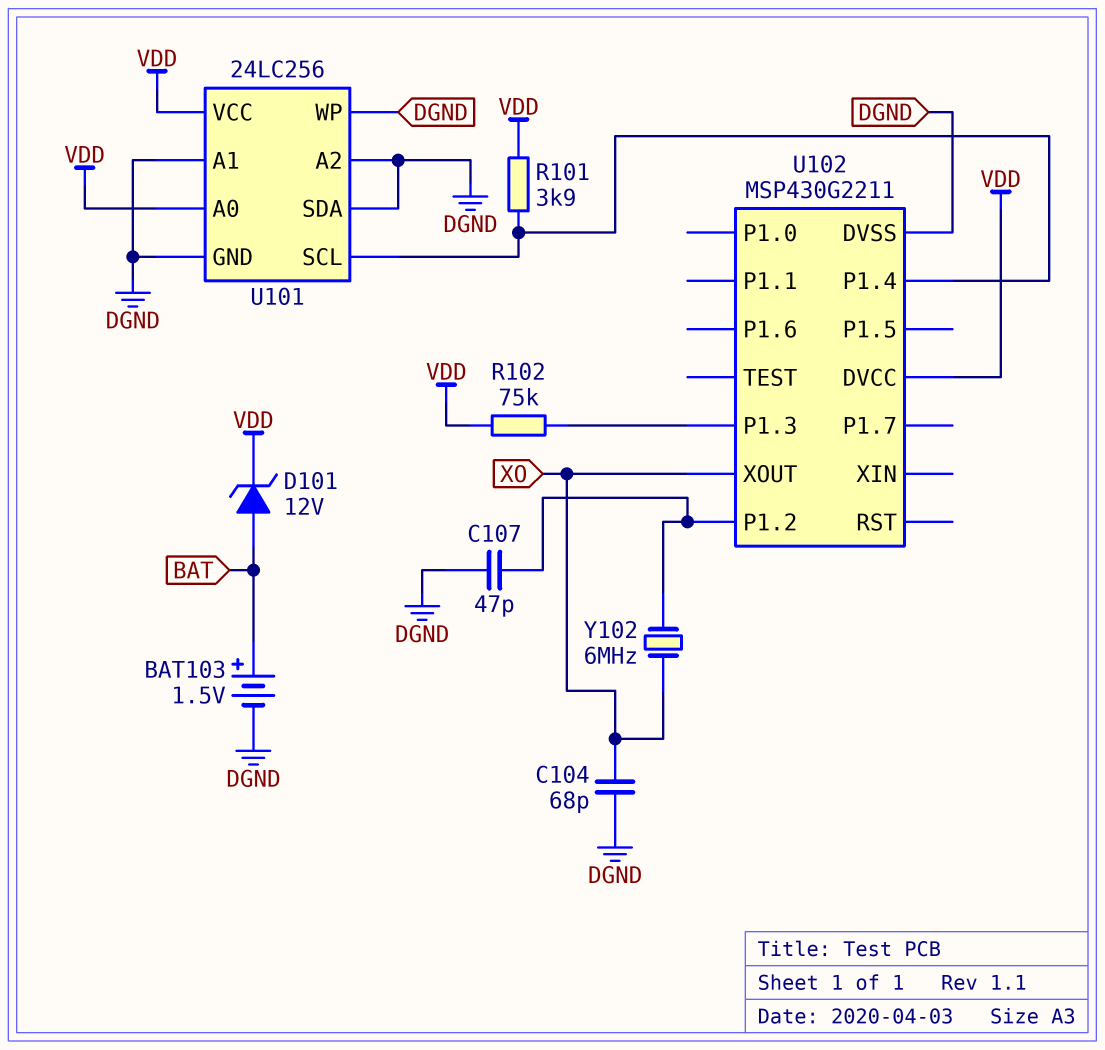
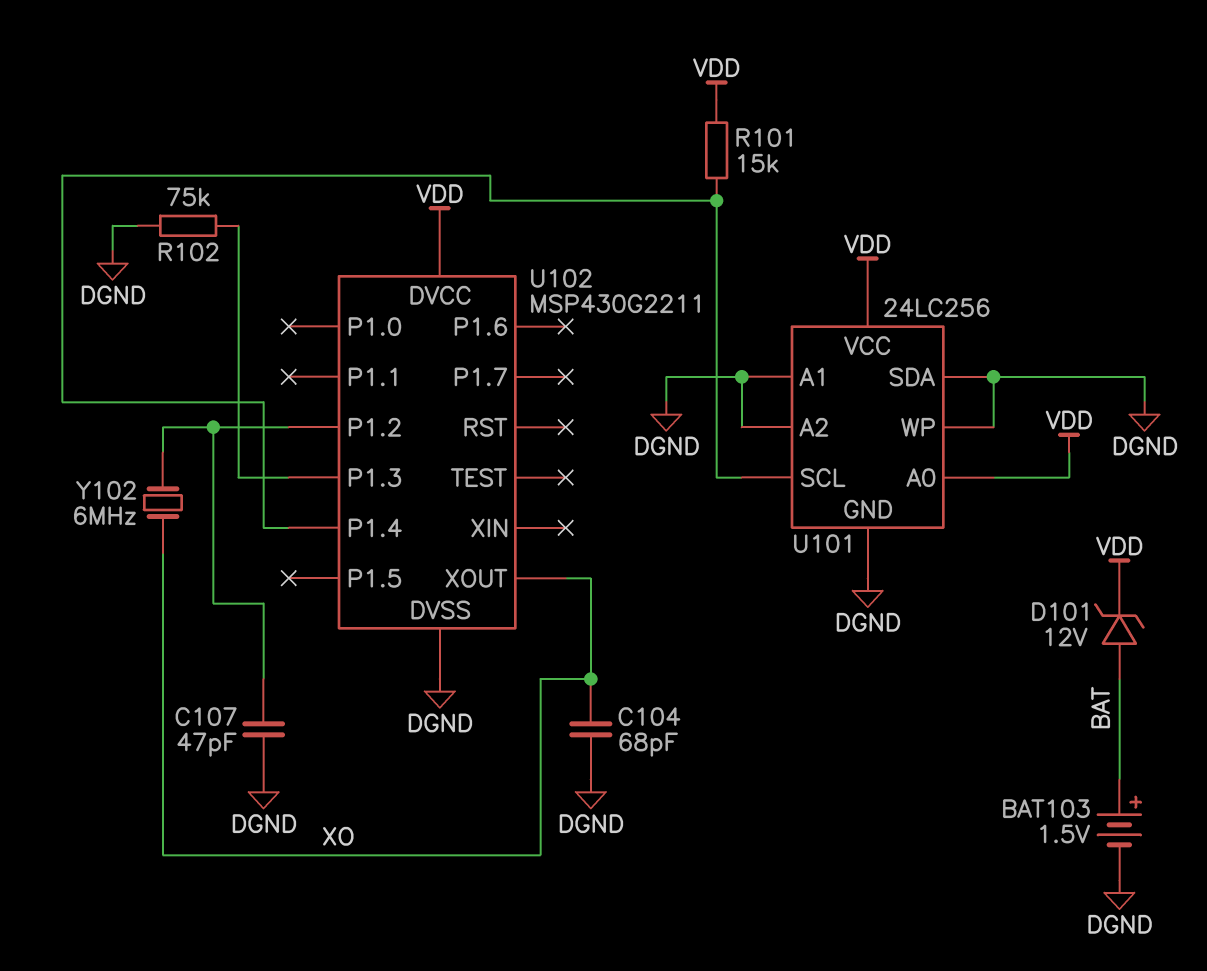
R101: 3.9k (U101/SCL, VDD) -> 15k (U101/SCL, VDD)
R102: 75k (U102/P1.3, VDD) -> 75k (DGND, U102/P1.3)

